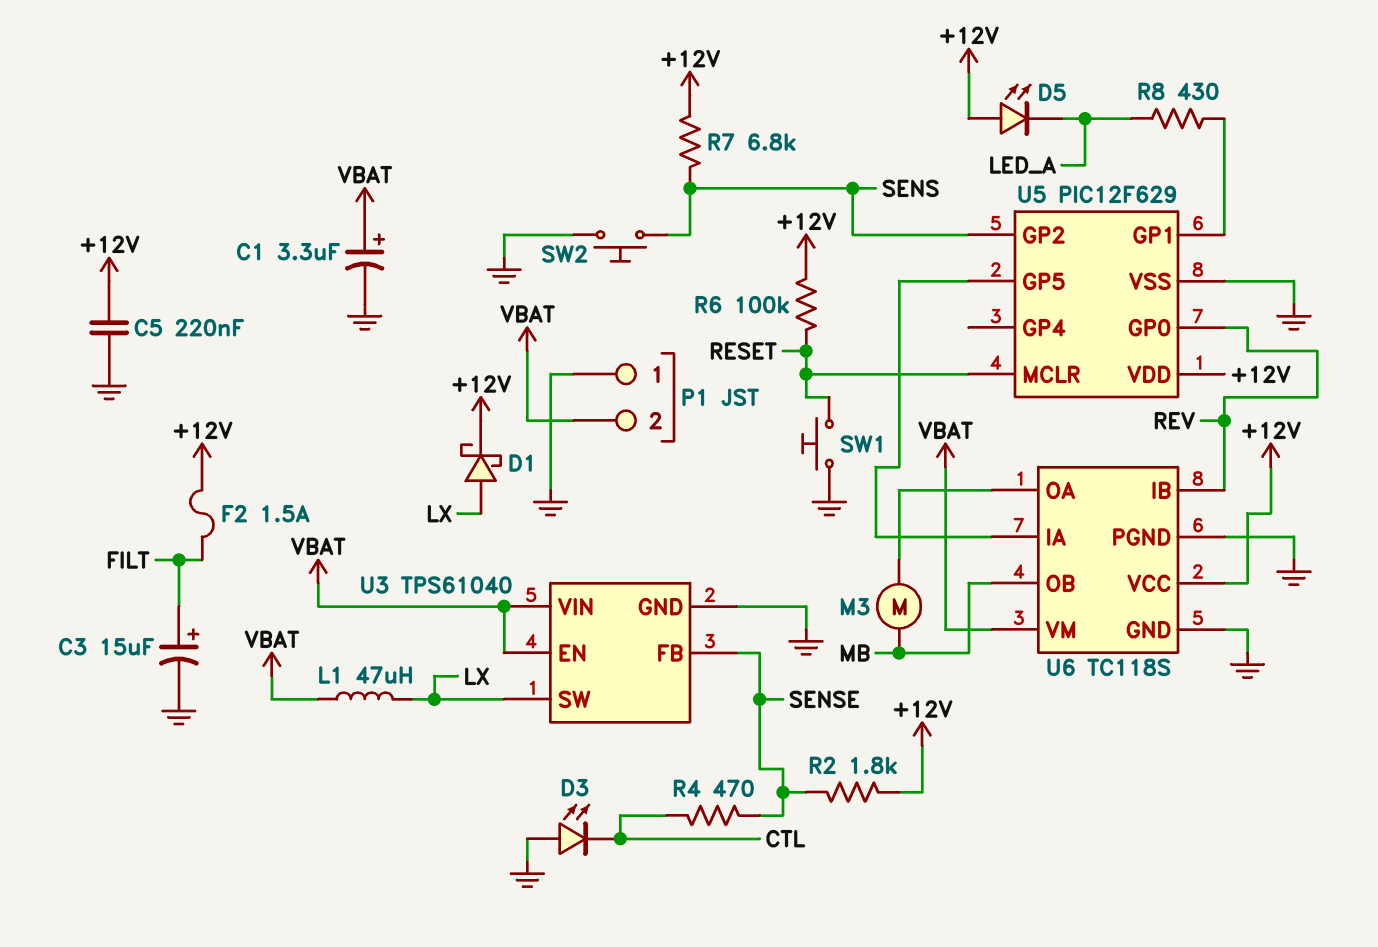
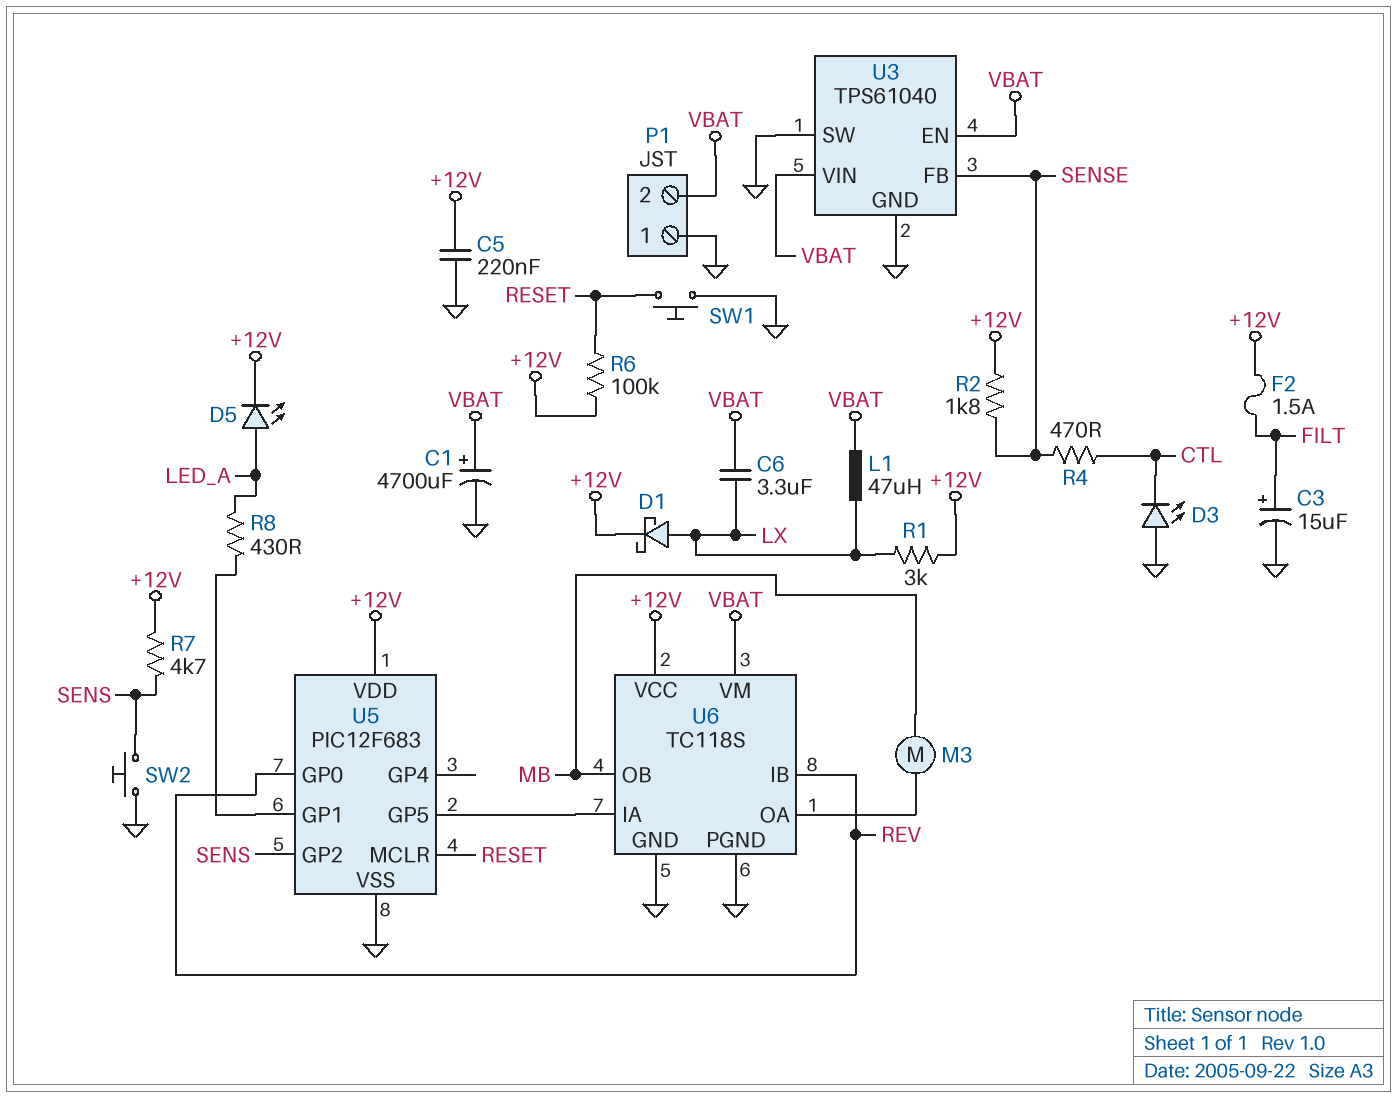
C1: 3.3uF (plus VBAT, minus GND) -> 4700uF (plus VBAT, minus GND)
C6: none -> 3.3uF (LX, VBAT)
D5: LED (A +12V, K LED_A) -> LED (A LED_A, K +12V)
R1: none -> 3k (+12V, LX)
R7: 6.8k (+12V, SENS) -> 4.7k (+12V, SENS)
U3 pin SW: LX -> GND
U5: PIC12F629 -> PIC12F683

